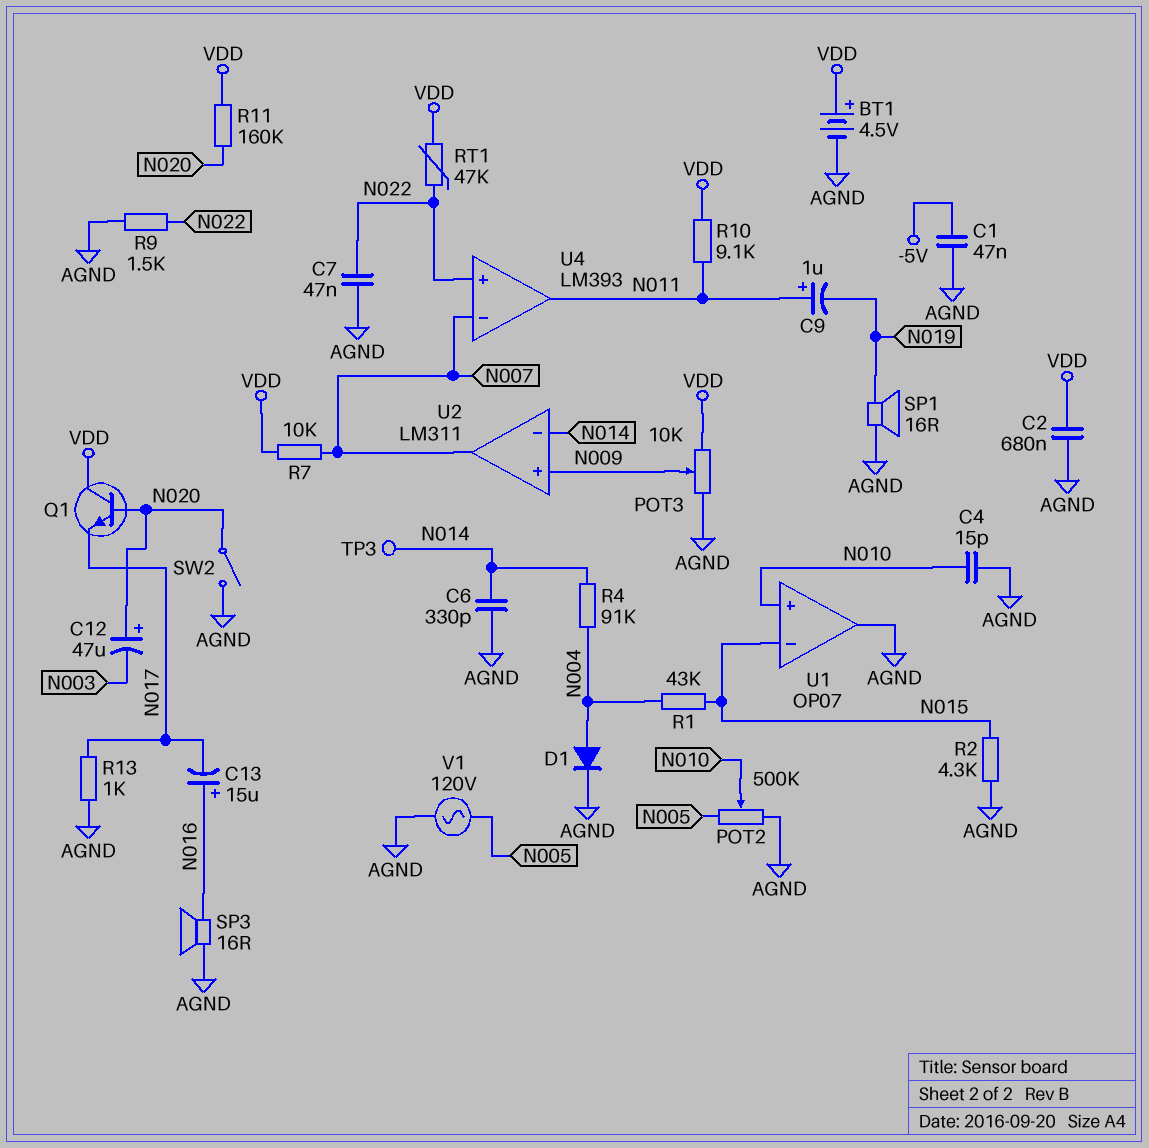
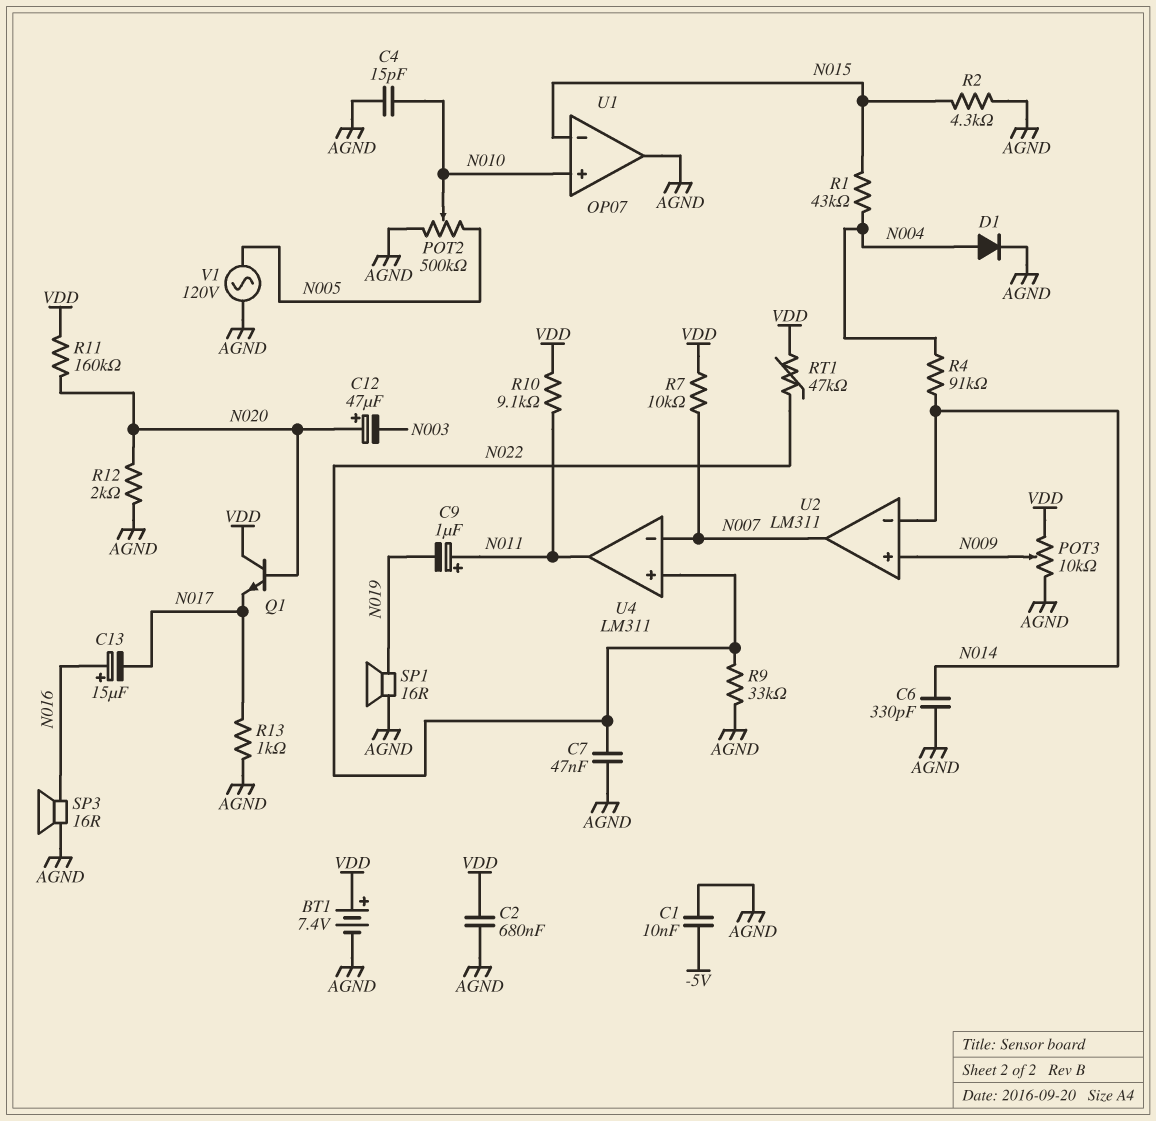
BT1: 4.5V (plus VDD, minus AGND) -> 7.4V (plus VDD, minus AGND)
C1: 47nF (-5V, AGND) -> 10nF (-5V, AGND)
R9: 1.5k (AGND, N022) -> 33k (AGND, N022)
R12: none -> 2k (AGND, N020)
SW2: switch (AGND, N020) -> none
TP3: test point (N014) -> none
U4: LM393 -> LM311

